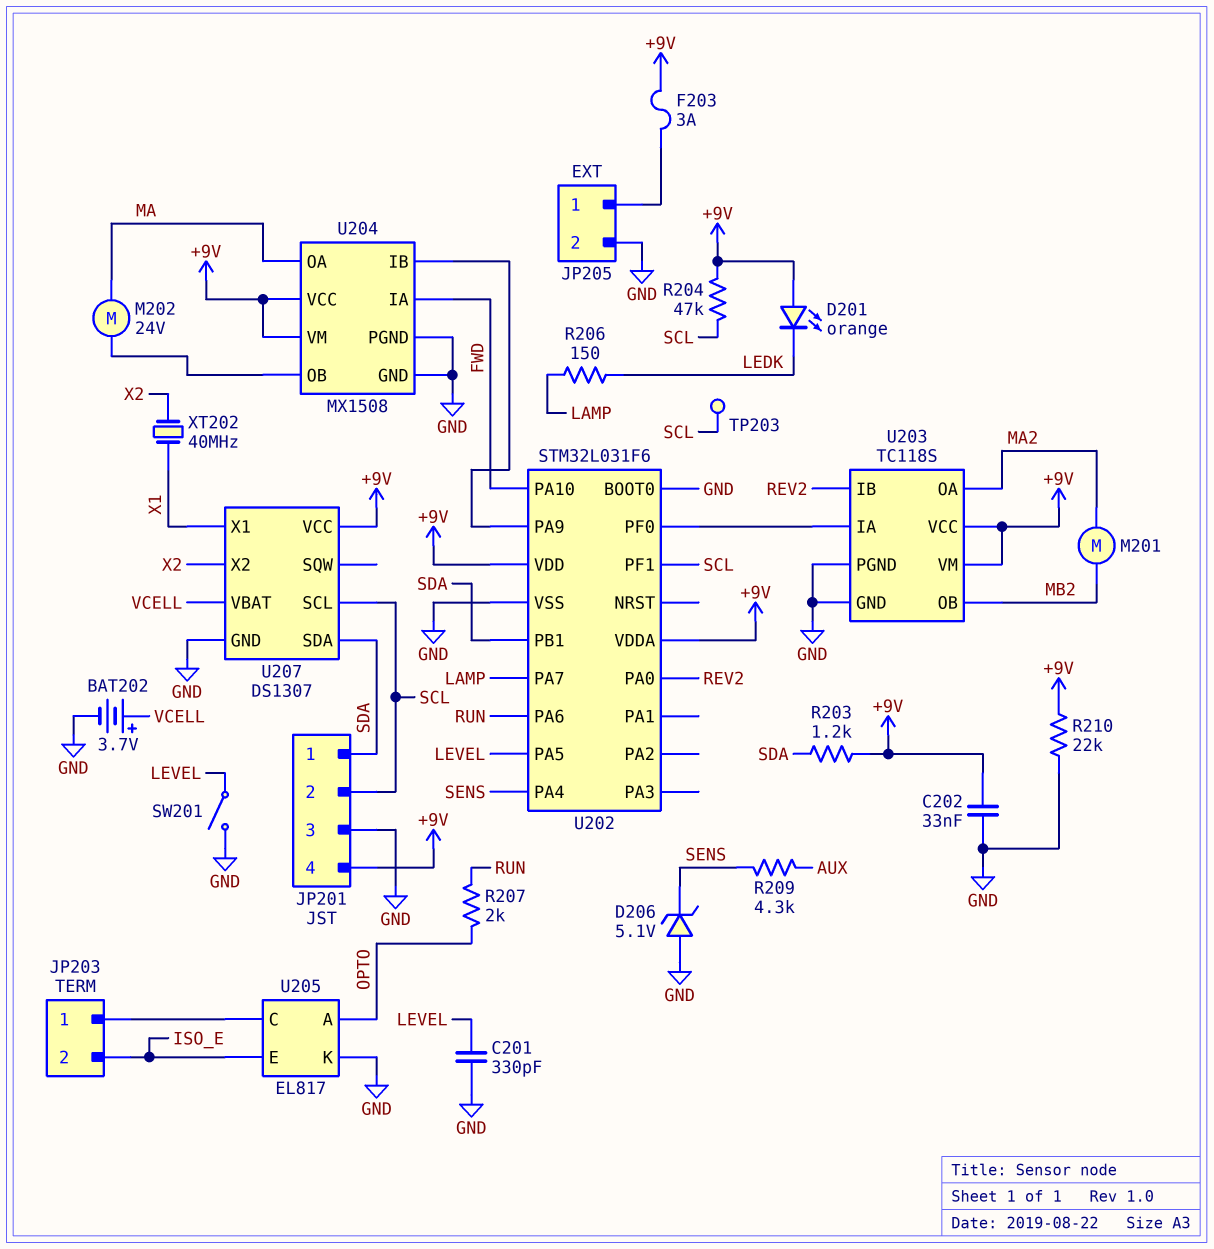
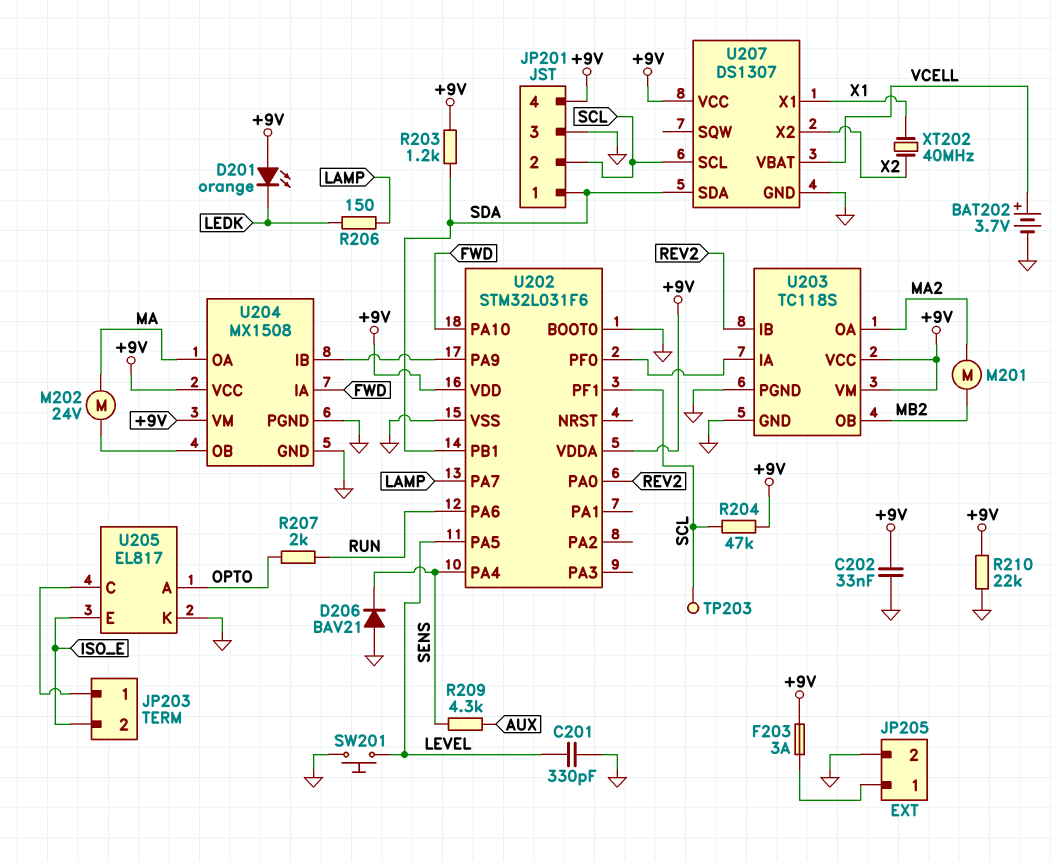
D206: zener 5.1V (A GND, K SENS) -> diode BAV21 (A GND, K SENS)
SW201: switch (GND, LEVEL) -> button (GND, LEVEL)

